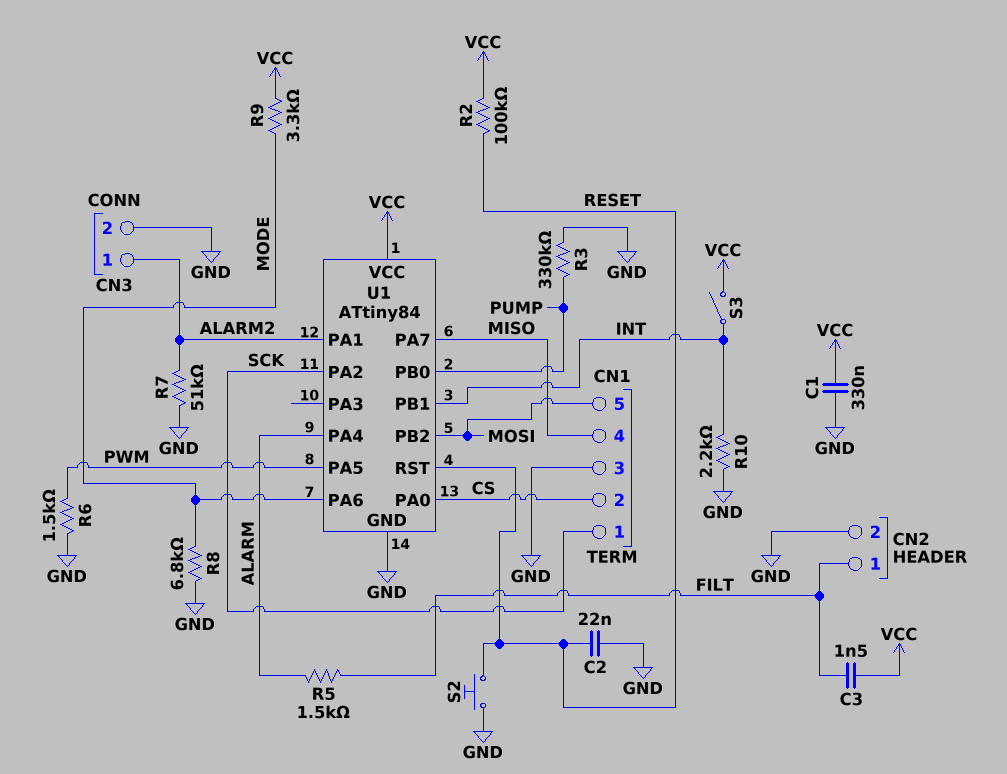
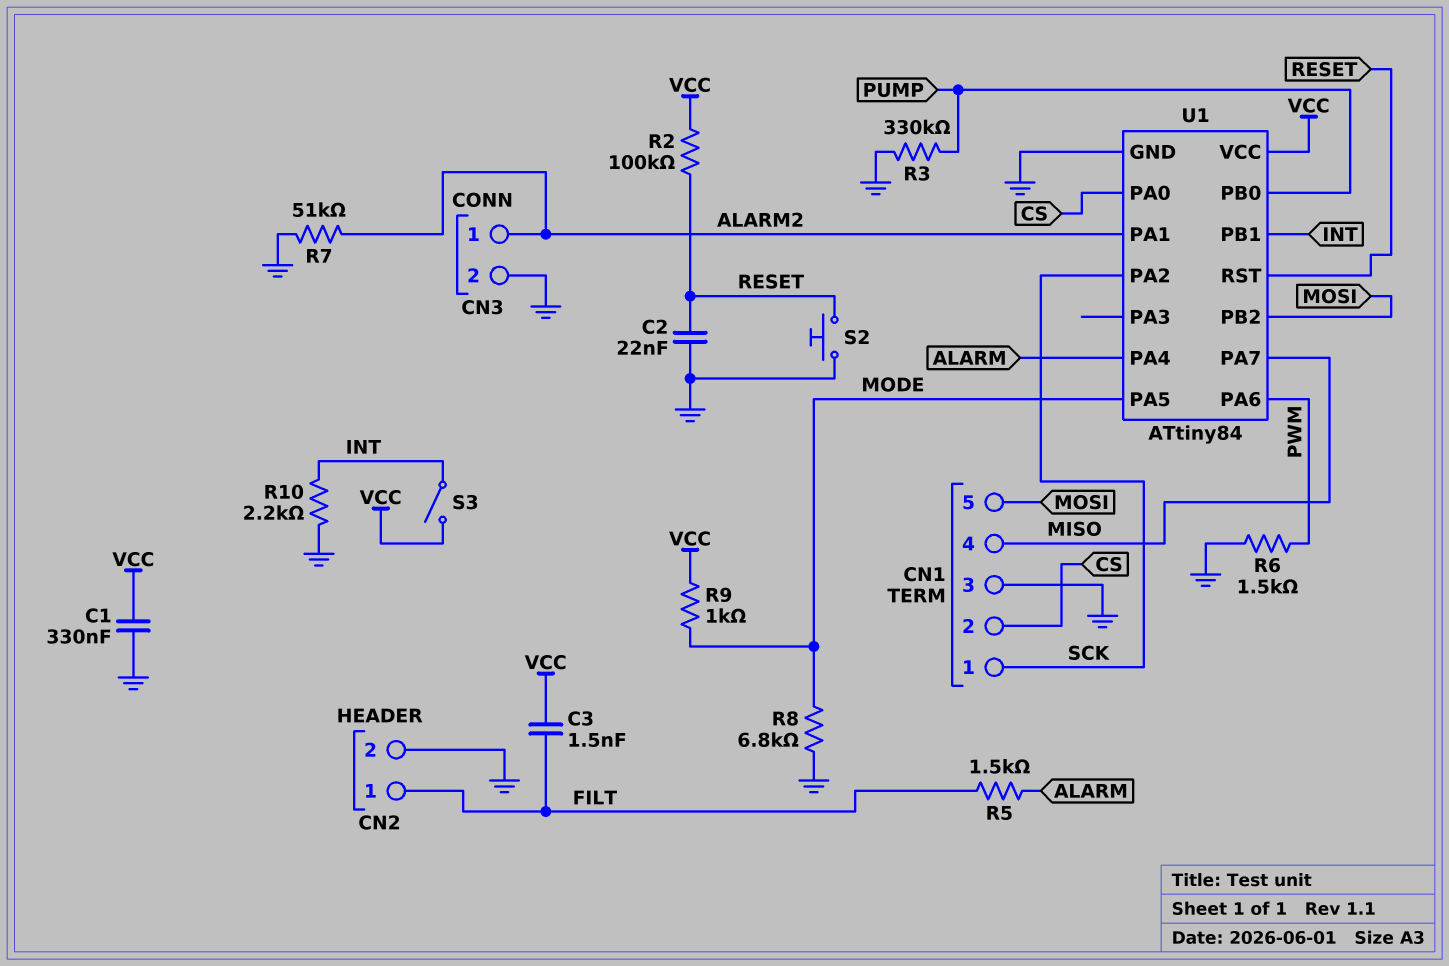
R9: 3.3k (MODE, VCC) -> 1k (MODE, VCC)
U1 pin PA5: PWM -> MODE
U1 pin PA6: MODE -> PWM

